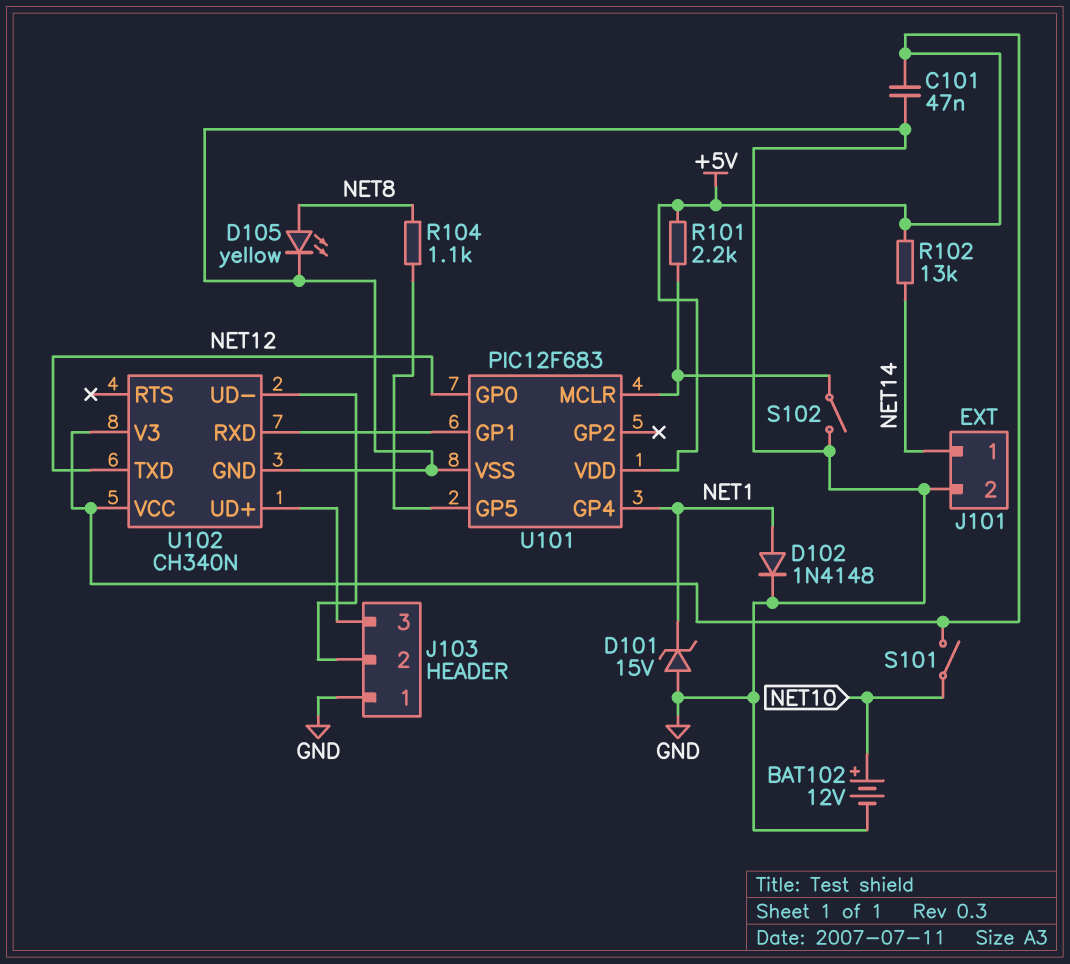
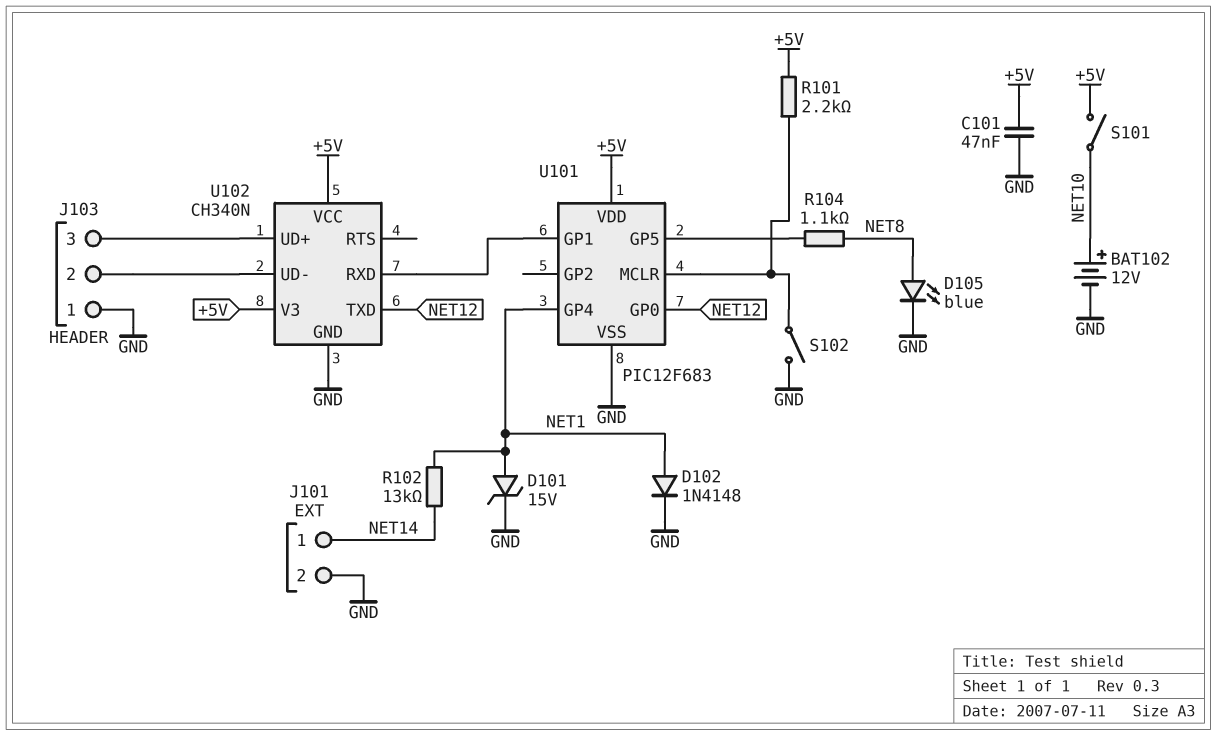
D101: zener 15V (A GND, K NET1) -> zener 15V (A NET1, K GND)
D105: LED yellow (A NET8, K GND) -> LED blue (A NET8, K GND)
R102: 13k (+5V, NET14) -> 13k (NET1, NET14)

